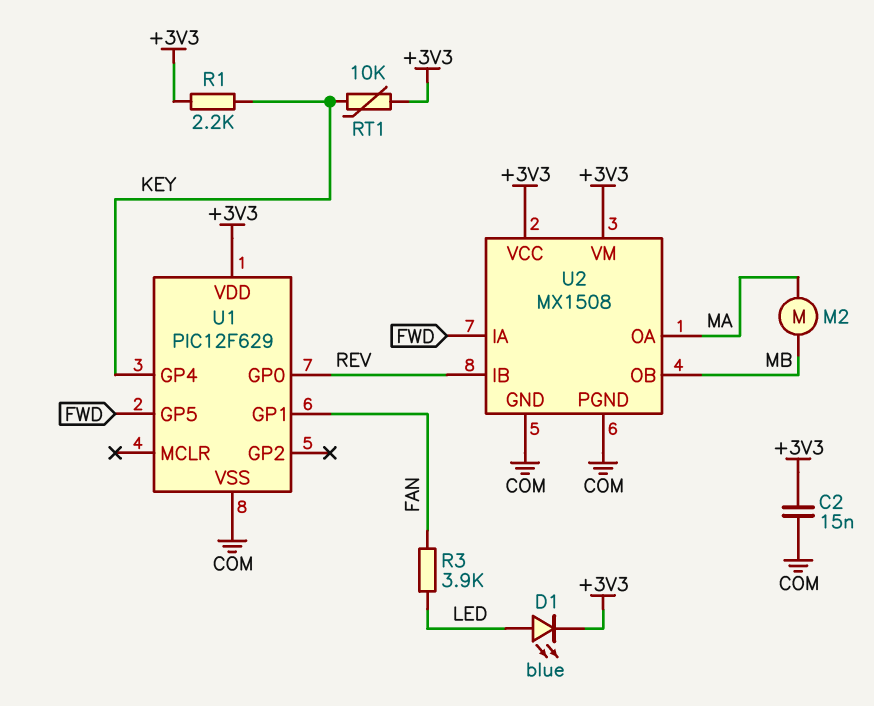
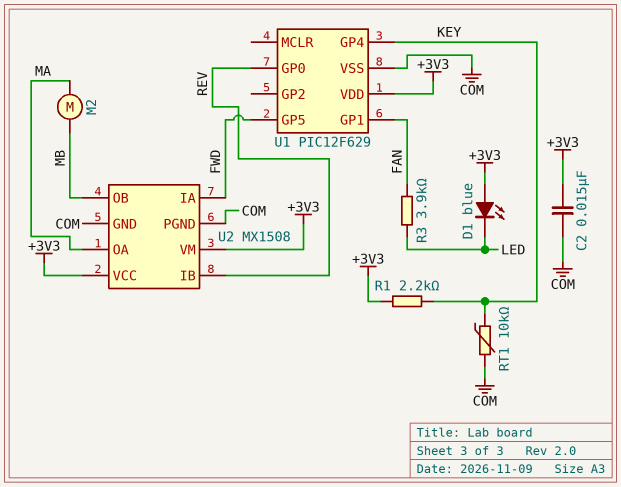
D1: LED blue (A LED, K +3V3) -> LED blue (A +3V3, K LED)
RT1: 10k (+3V3, KEY) -> 10k (COM, KEY)

